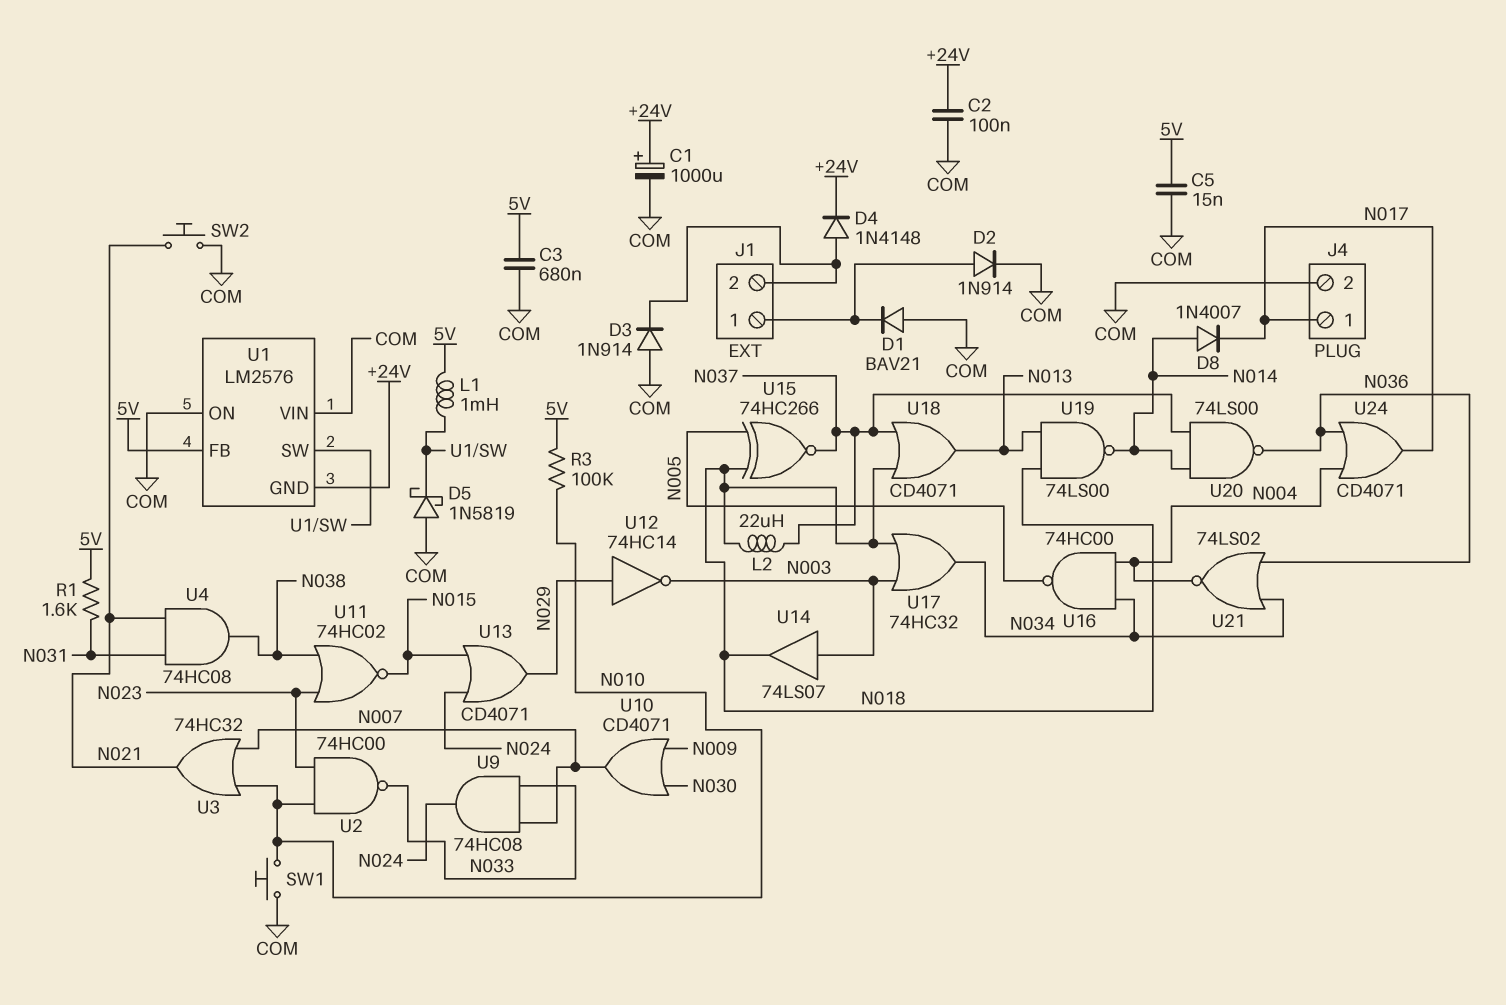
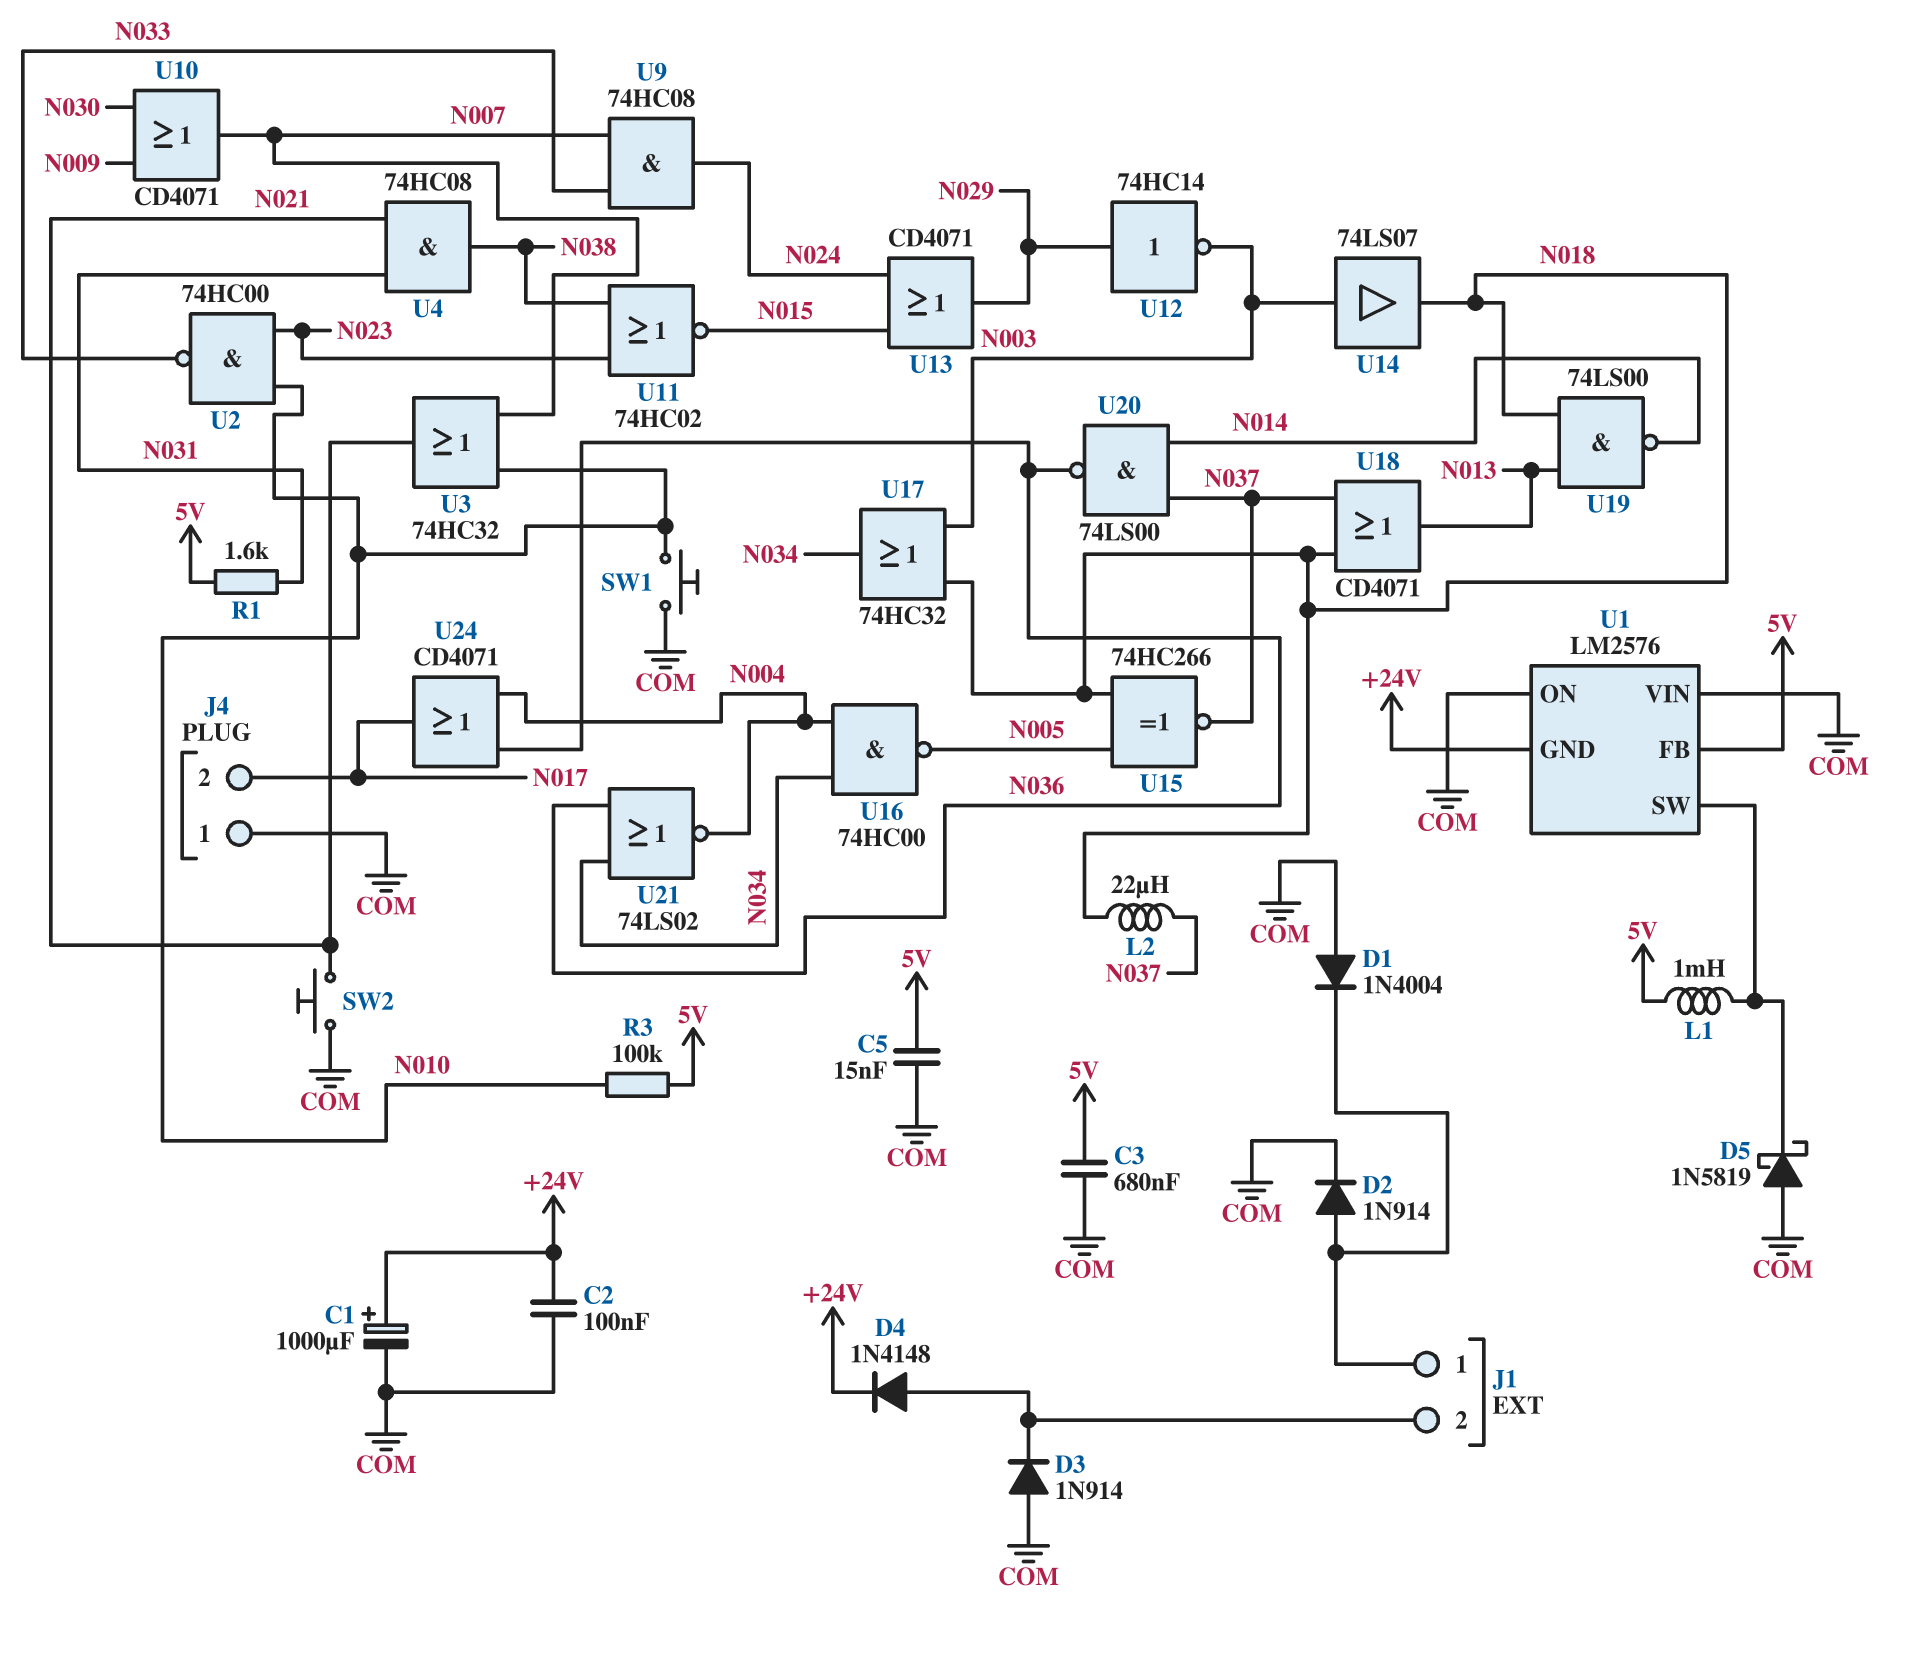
D1: diode BAV21 (A COM, K J1/1) -> diode 1N4004 (A COM, K J1/1)
D8: diode 1N4007 (A N014, K N017) -> none
J4 pin 1: N017 -> COM
J4 pin 2: COM -> N017

